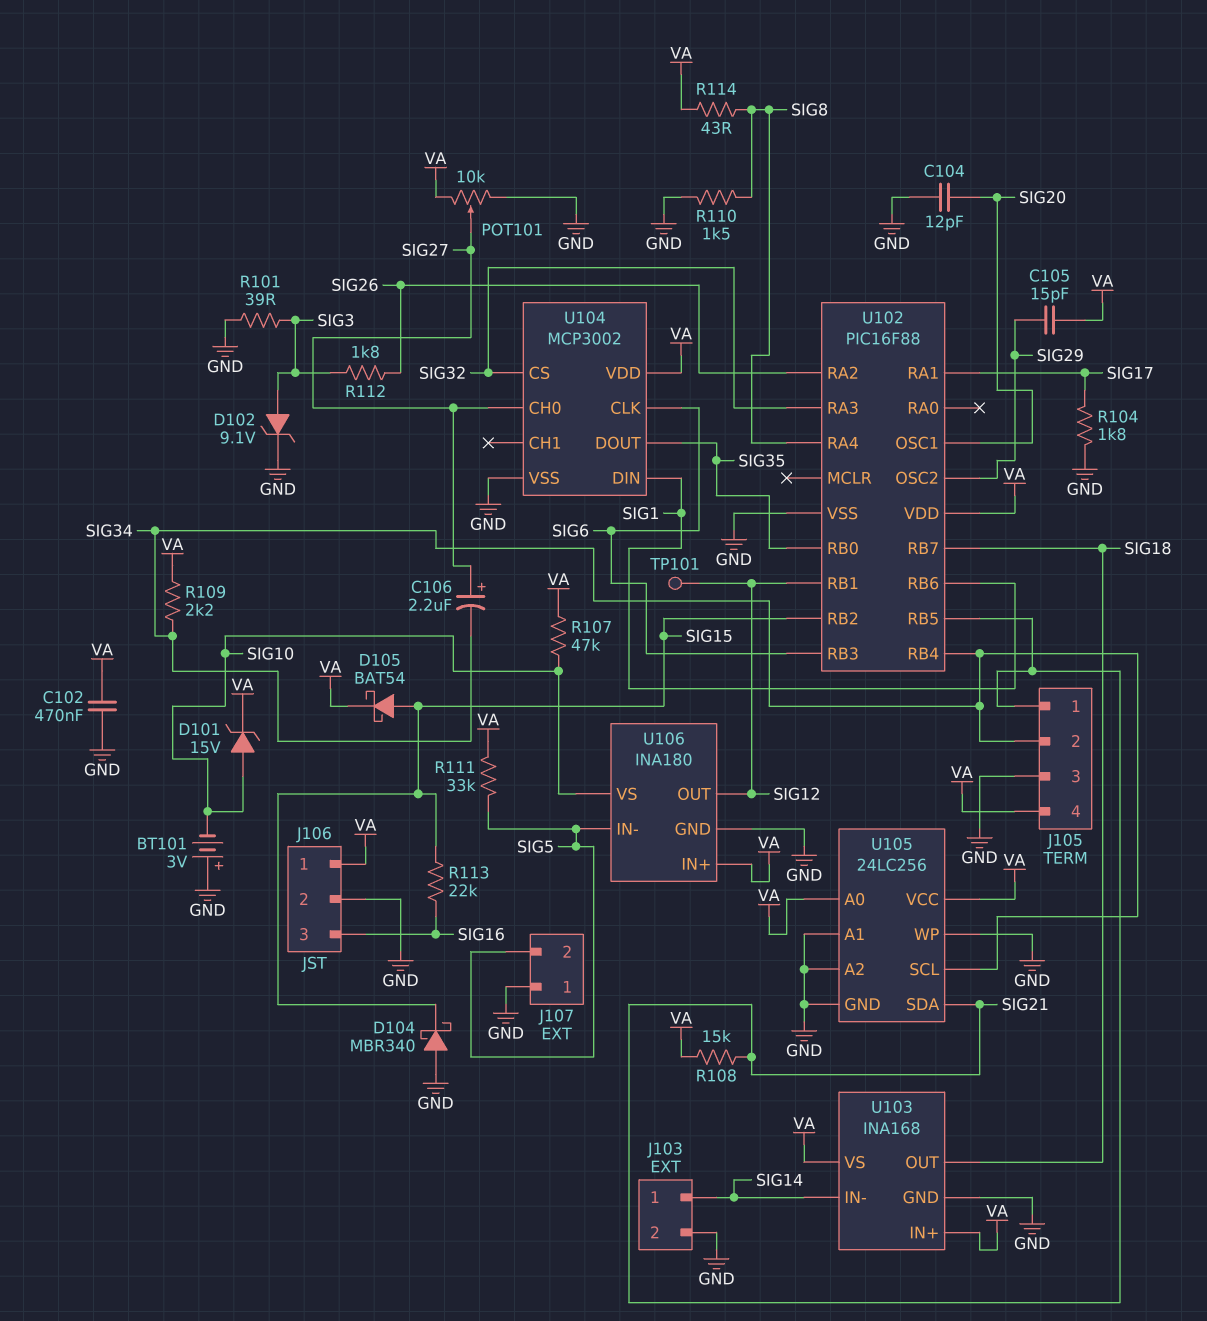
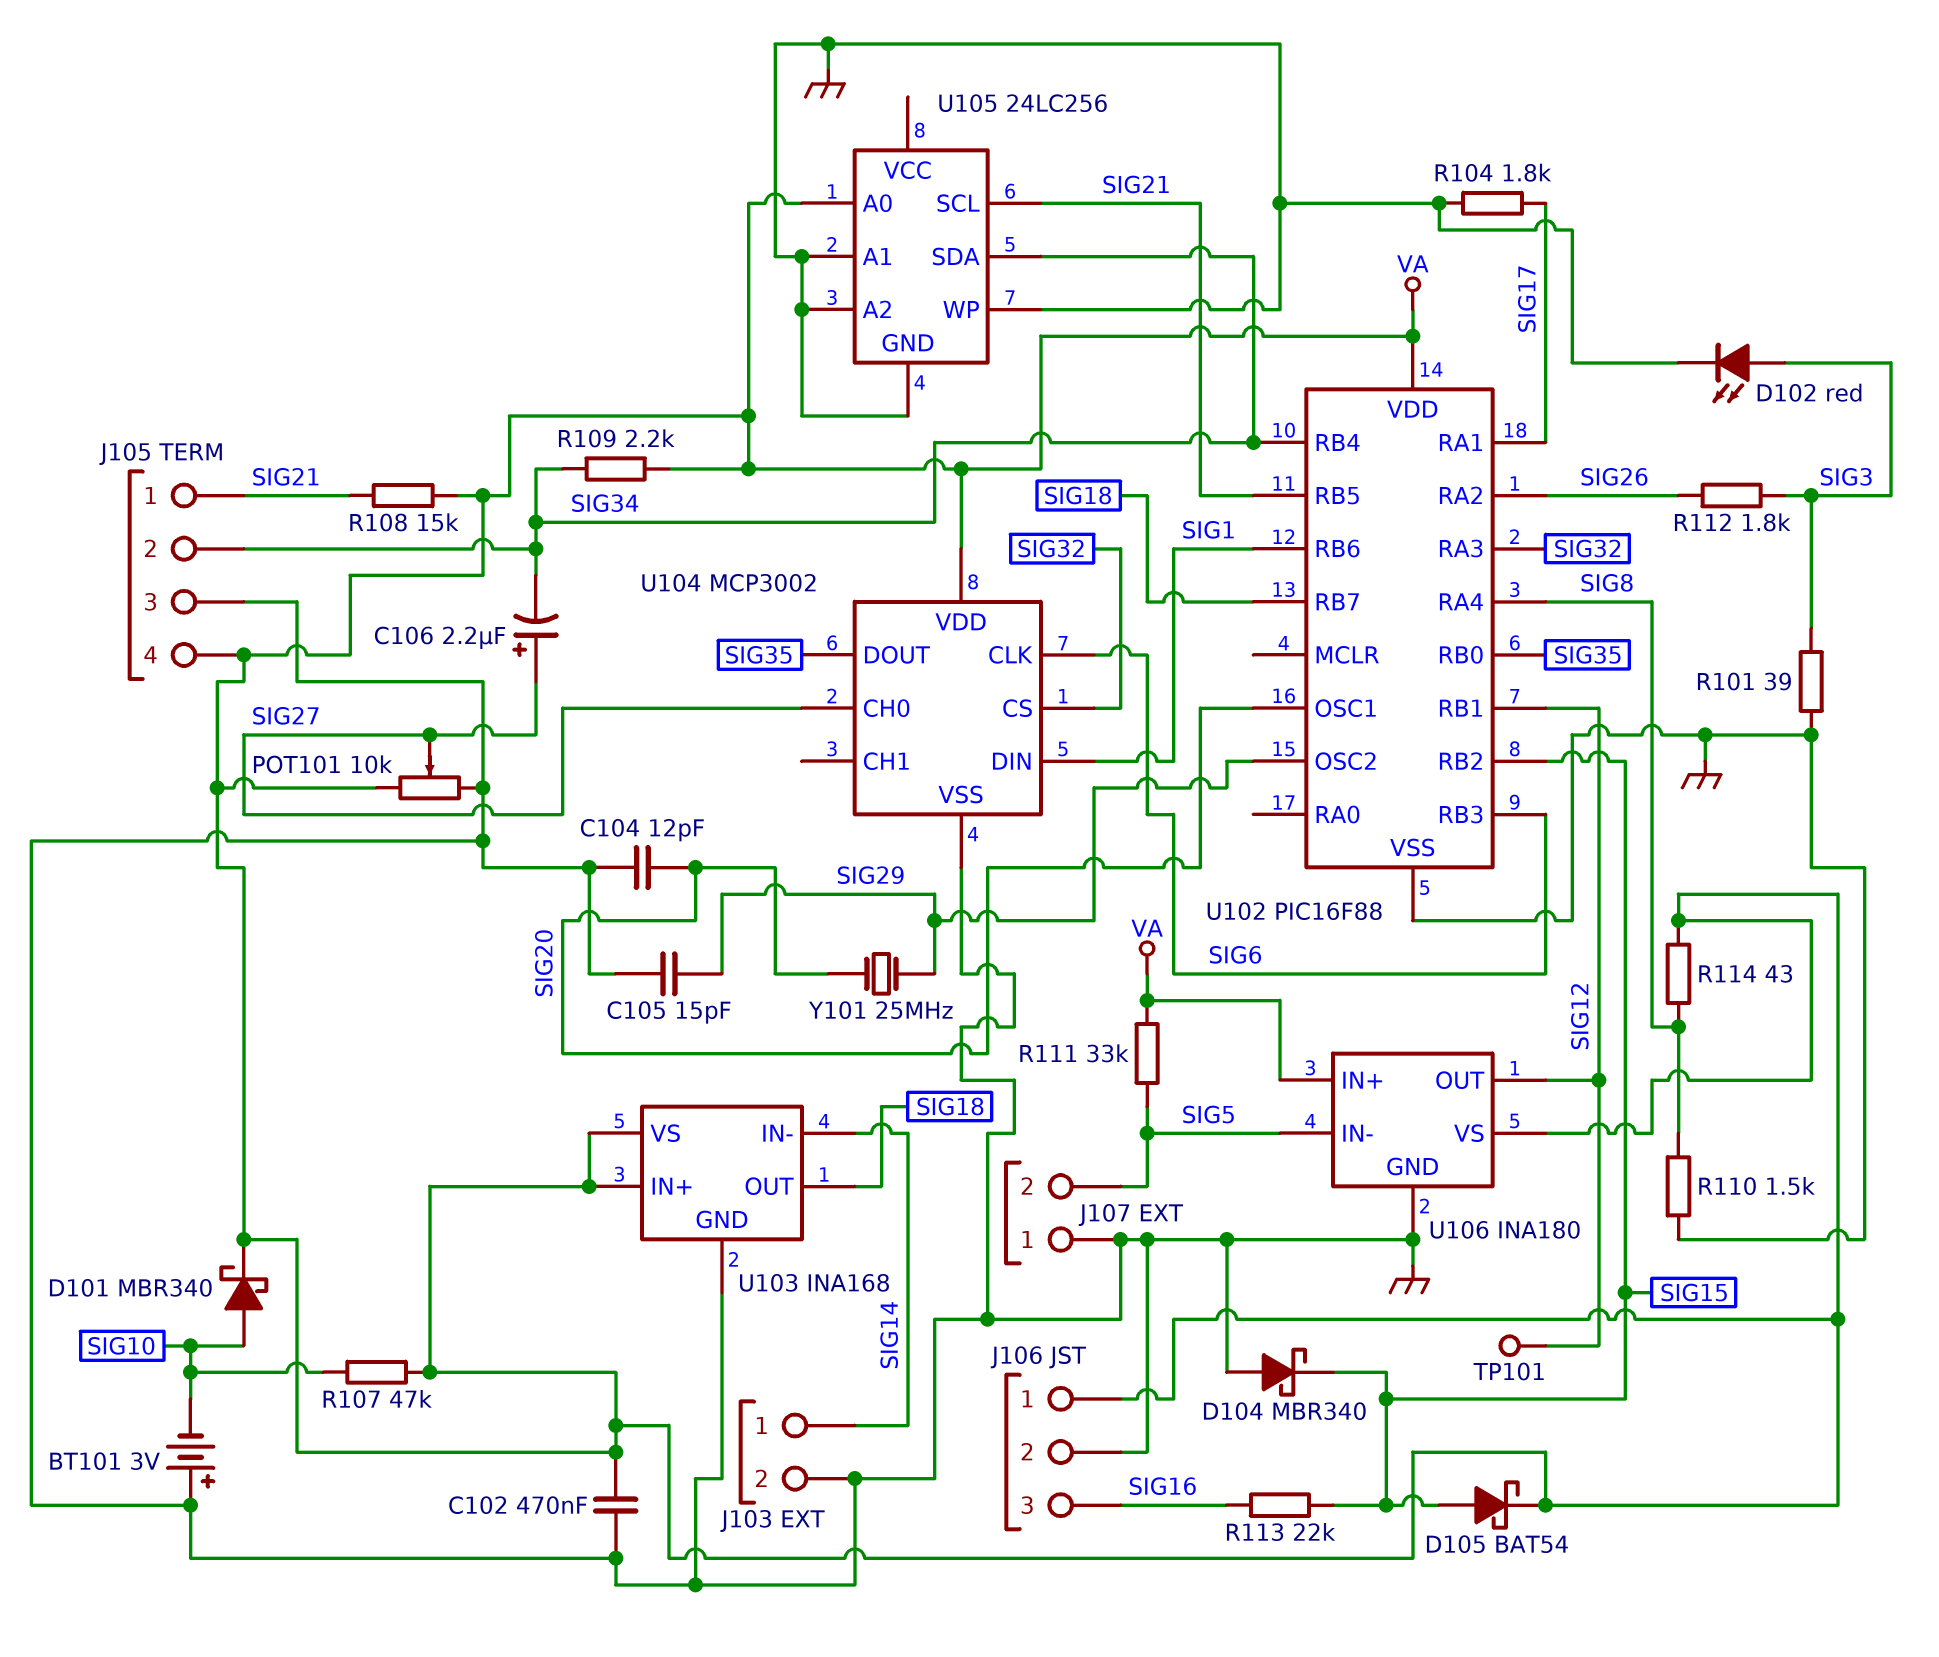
C105: 15pF (SIG29, VA) -> 15pF (GND, SIG29)
D101: zener 15V (A SIG10, K VA) -> schottky MBR340 (A SIG10, K VA)
D102: zener 9.1V (A SIG3, K GND) -> LED red (A SIG3, K GND)
U105 pin SCL: SIG34 -> SIG21
U105 pin SDA: SIG21 -> SIG34
U105 pin VCC: VA -> none
U106 pin VS: SIG10 -> VA
Y101: none -> 25MHz (SIG20, SIG29)

